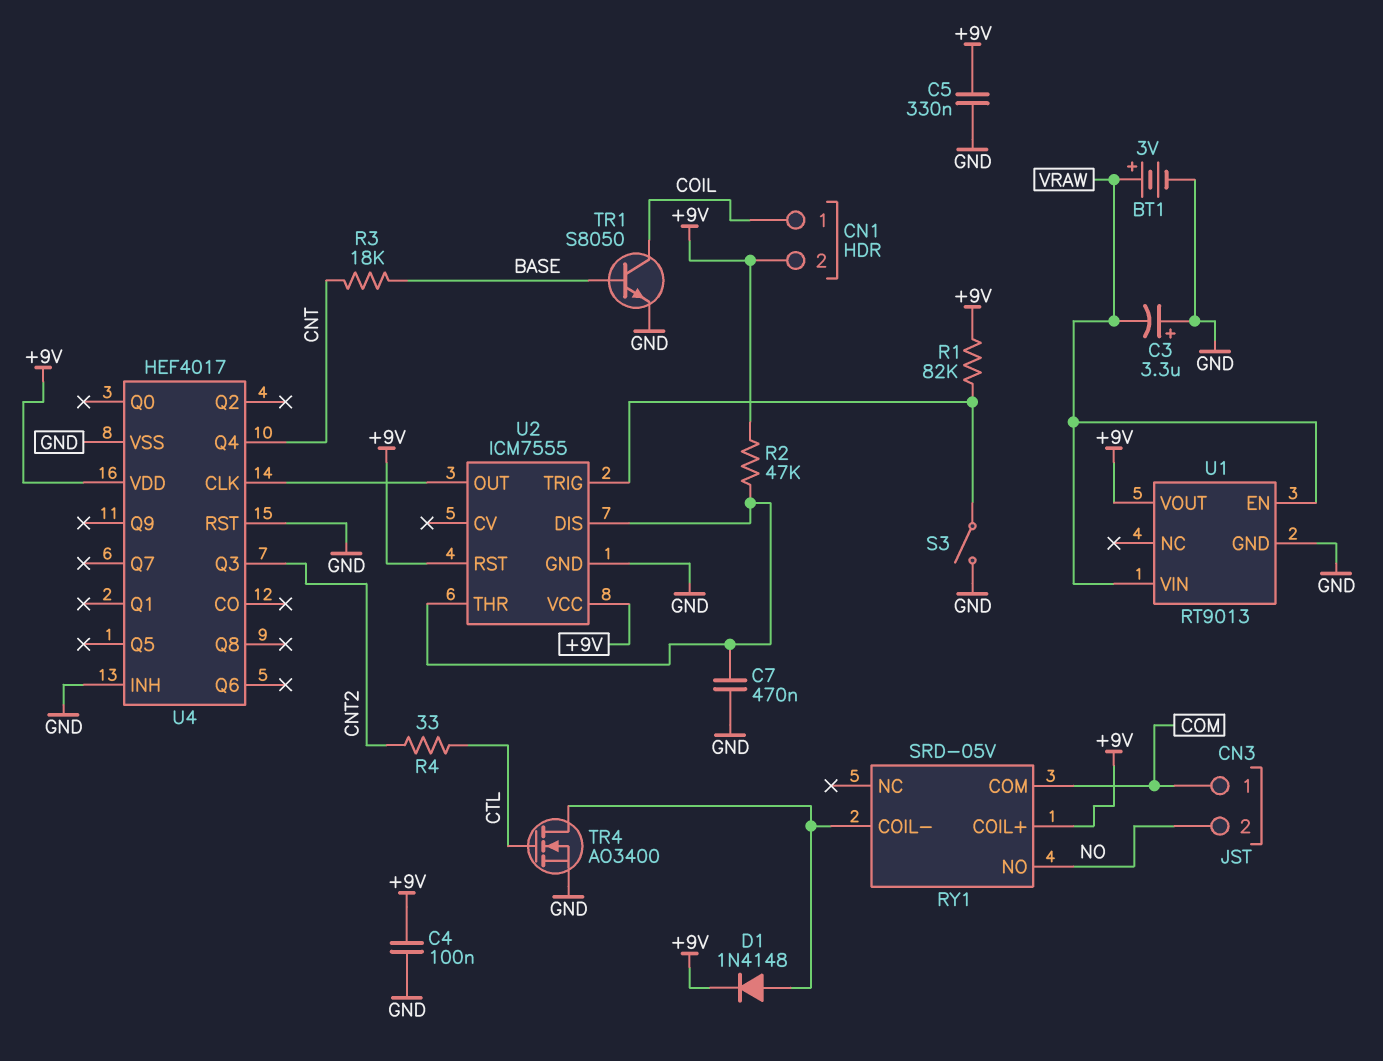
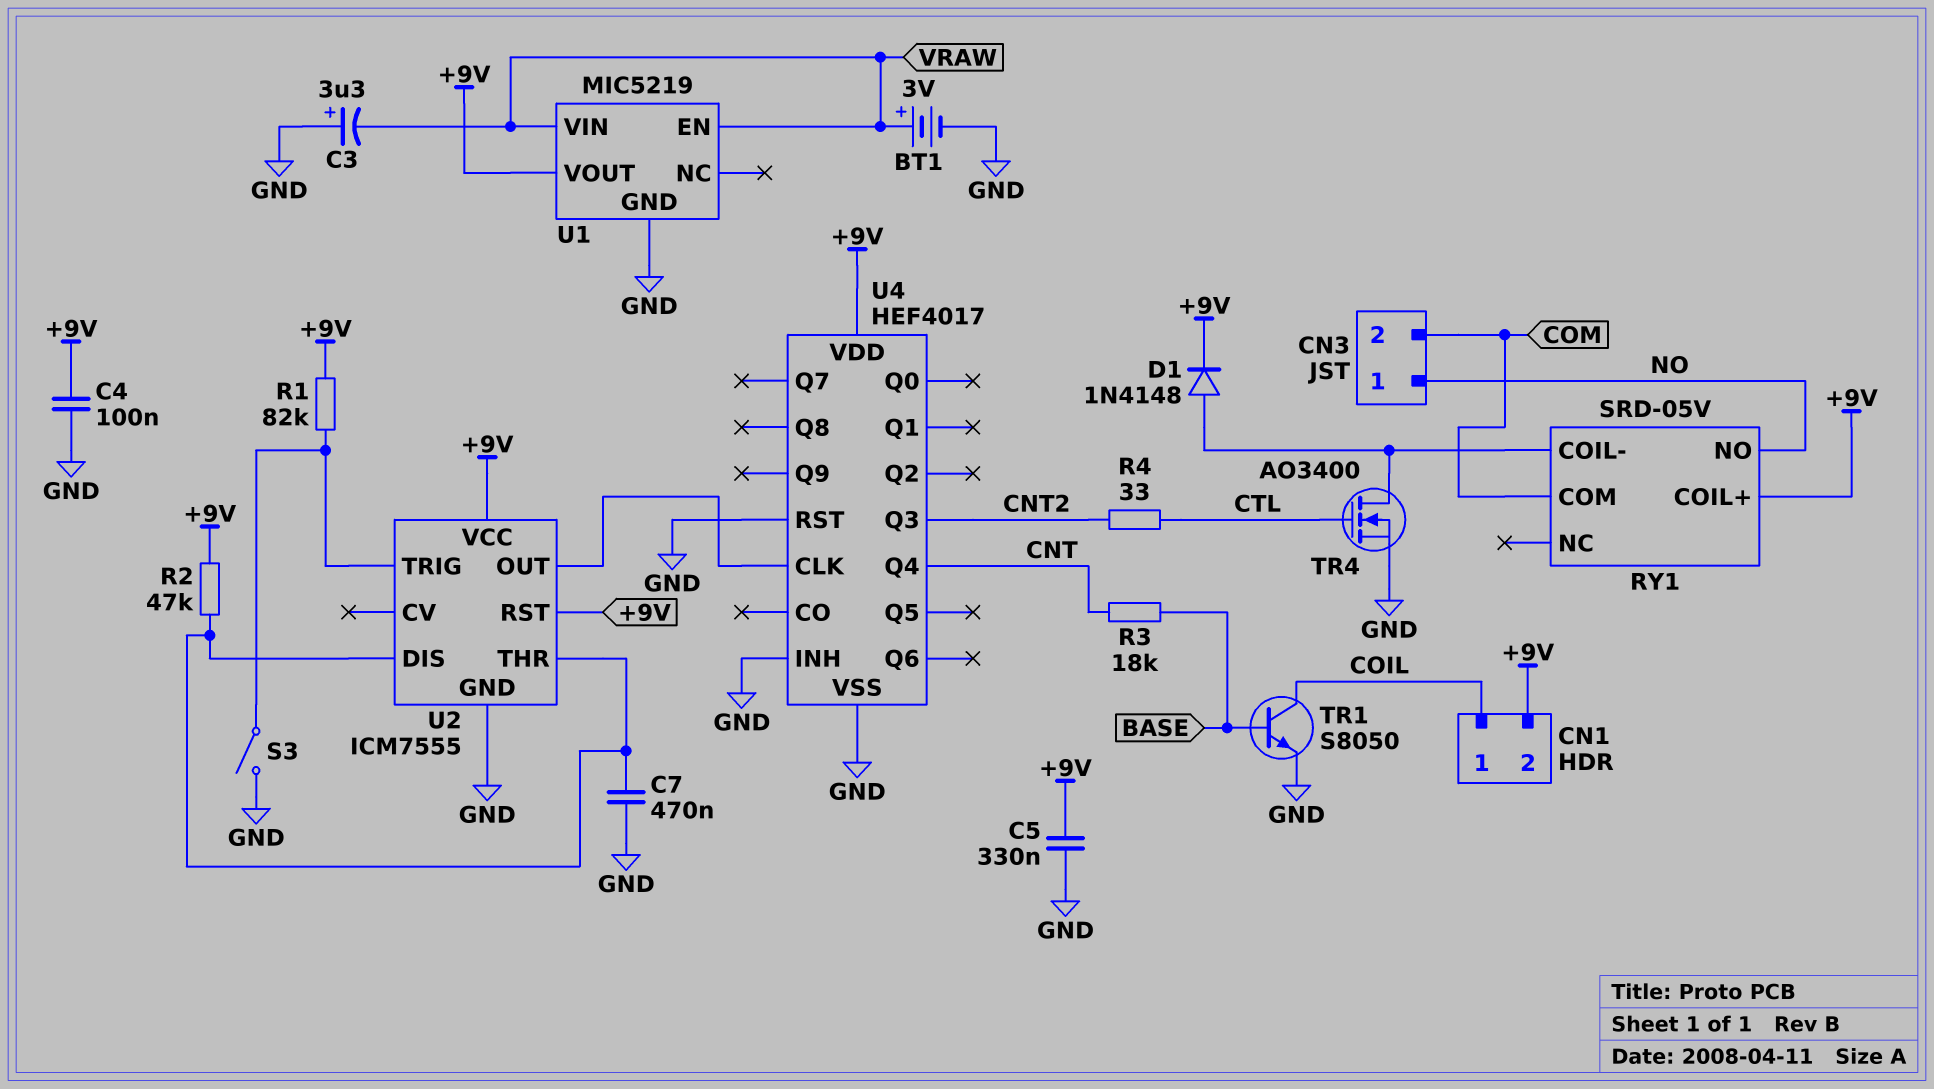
CN3 pin 1: COM -> NO
CN3 pin 2: NO -> COM
U1: RT9013 -> MIC5219

